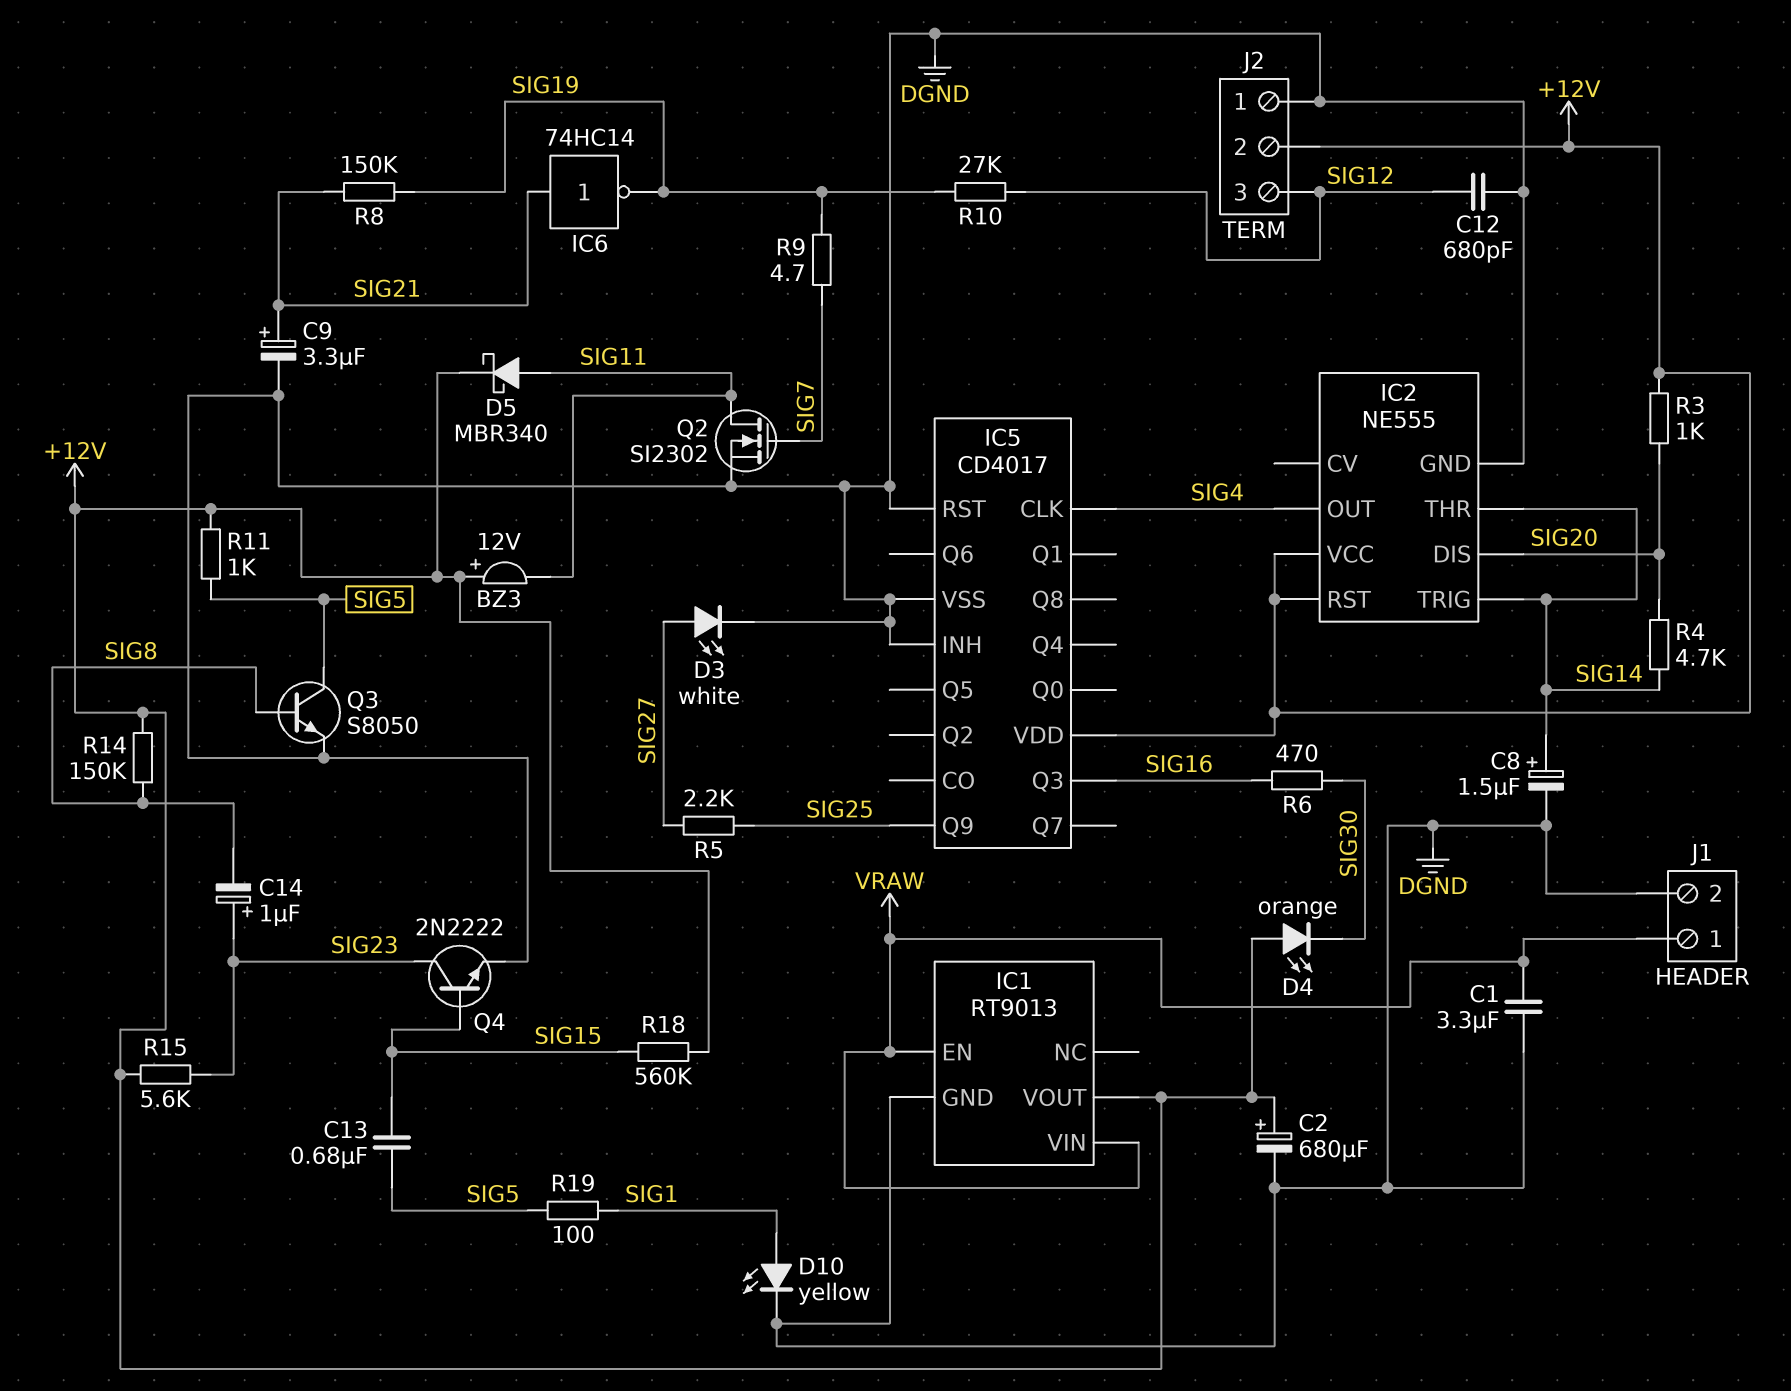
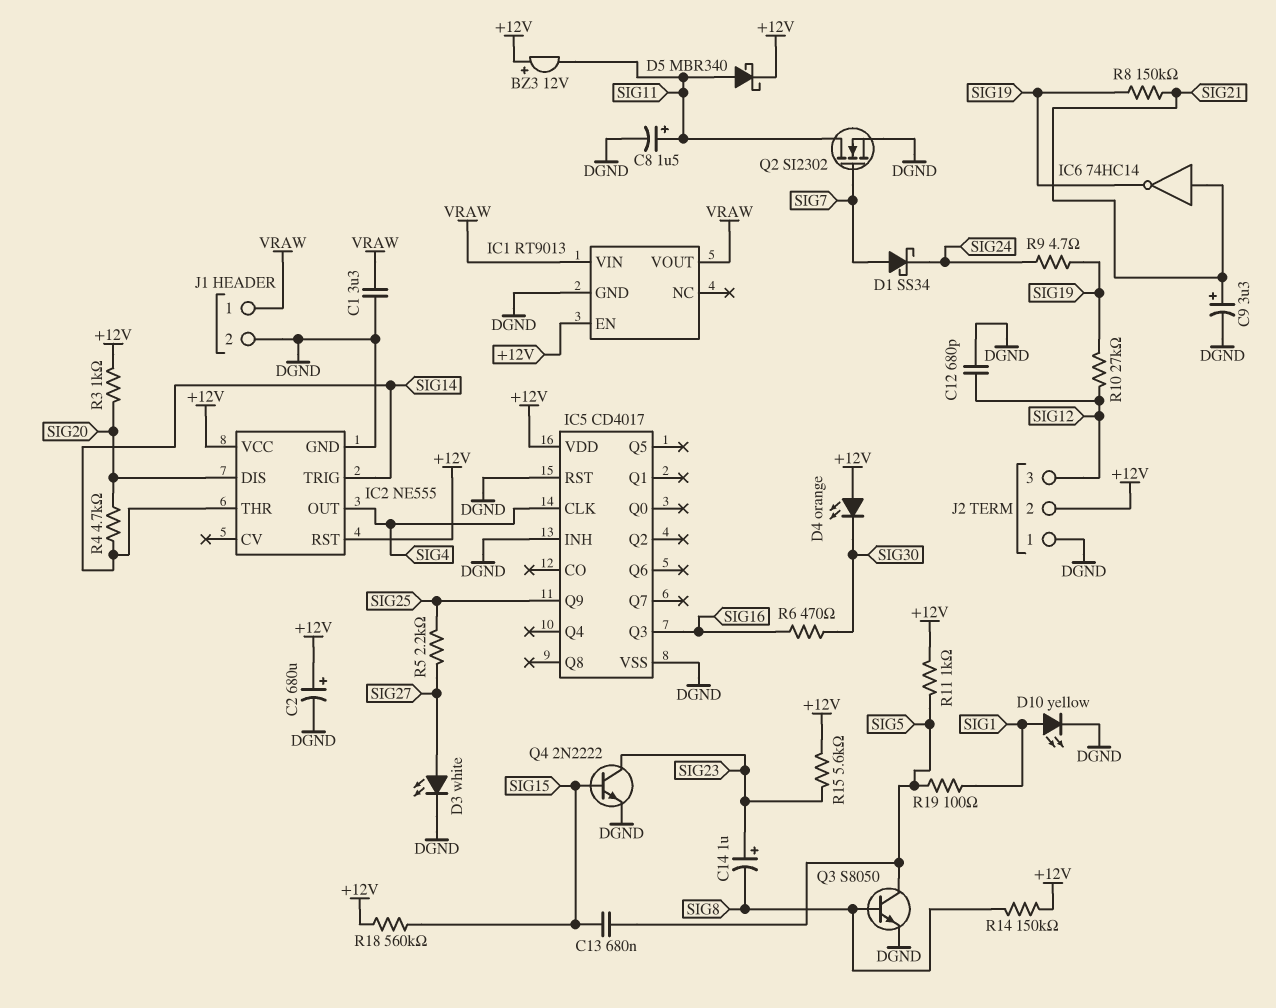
C8: 1.5uF (plus SIG14, minus DGND) -> 1.5uF (plus SIG11, minus DGND)
D1: none -> schottky SS34 (A SIG7, K SIG24)
IC1 pin EN: VRAW -> +12V
IC1 pin VOUT: +12V -> VRAW
R9: 4.7 (SIG7, SIG19) -> 4.7 (SIG19, SIG24)

